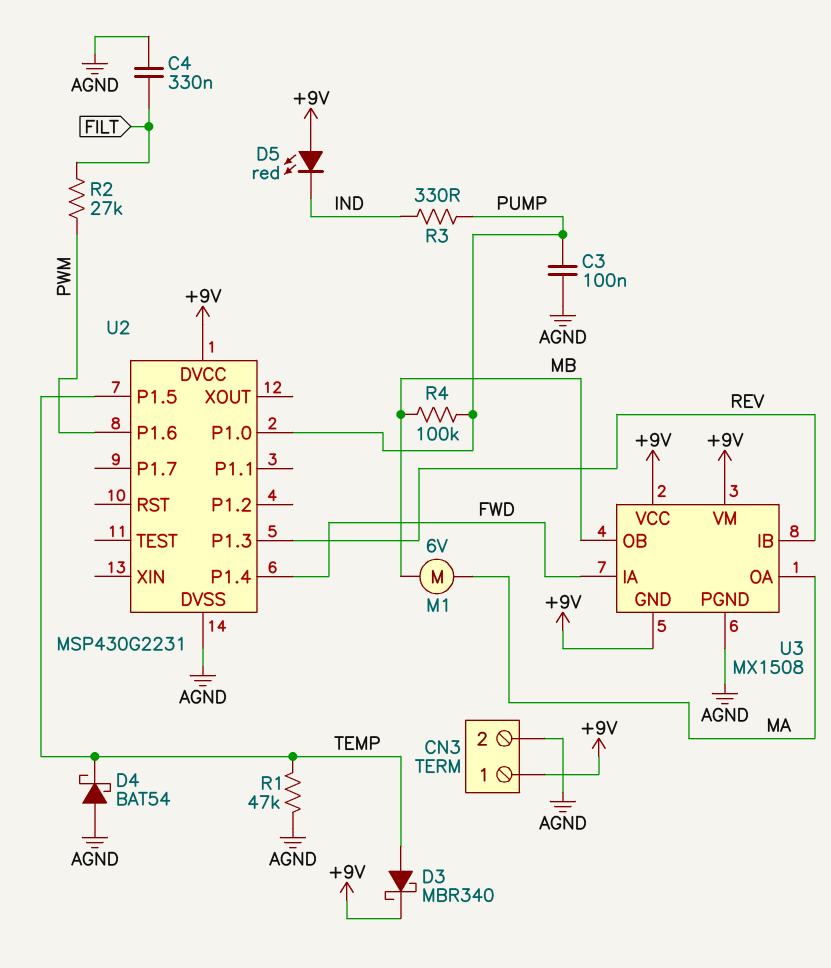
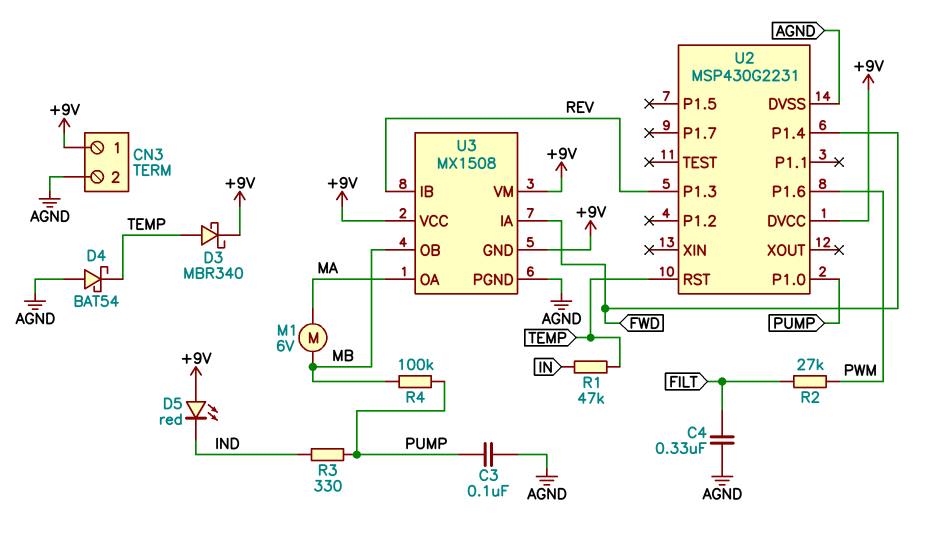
R1: 47k (AGND, TEMP) -> 47k (IN, TEMP)
U2 pin P1.5: TEMP -> none
U2 pin RST: none -> TEMP

